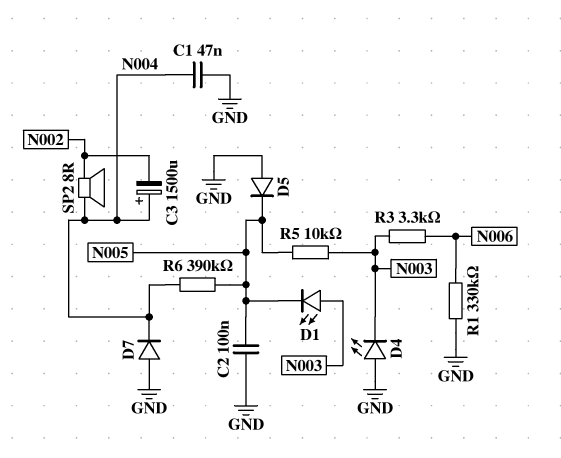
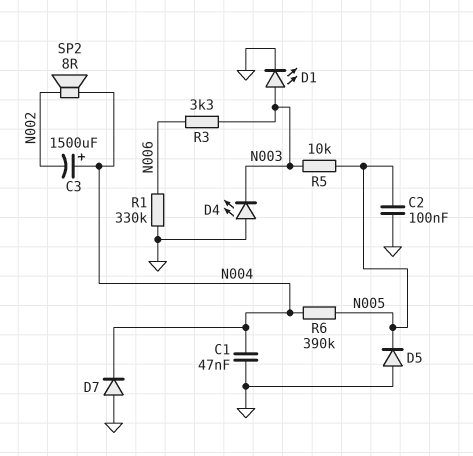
D1: LED (A N003, K N005) -> LED (A N003, K GND)

